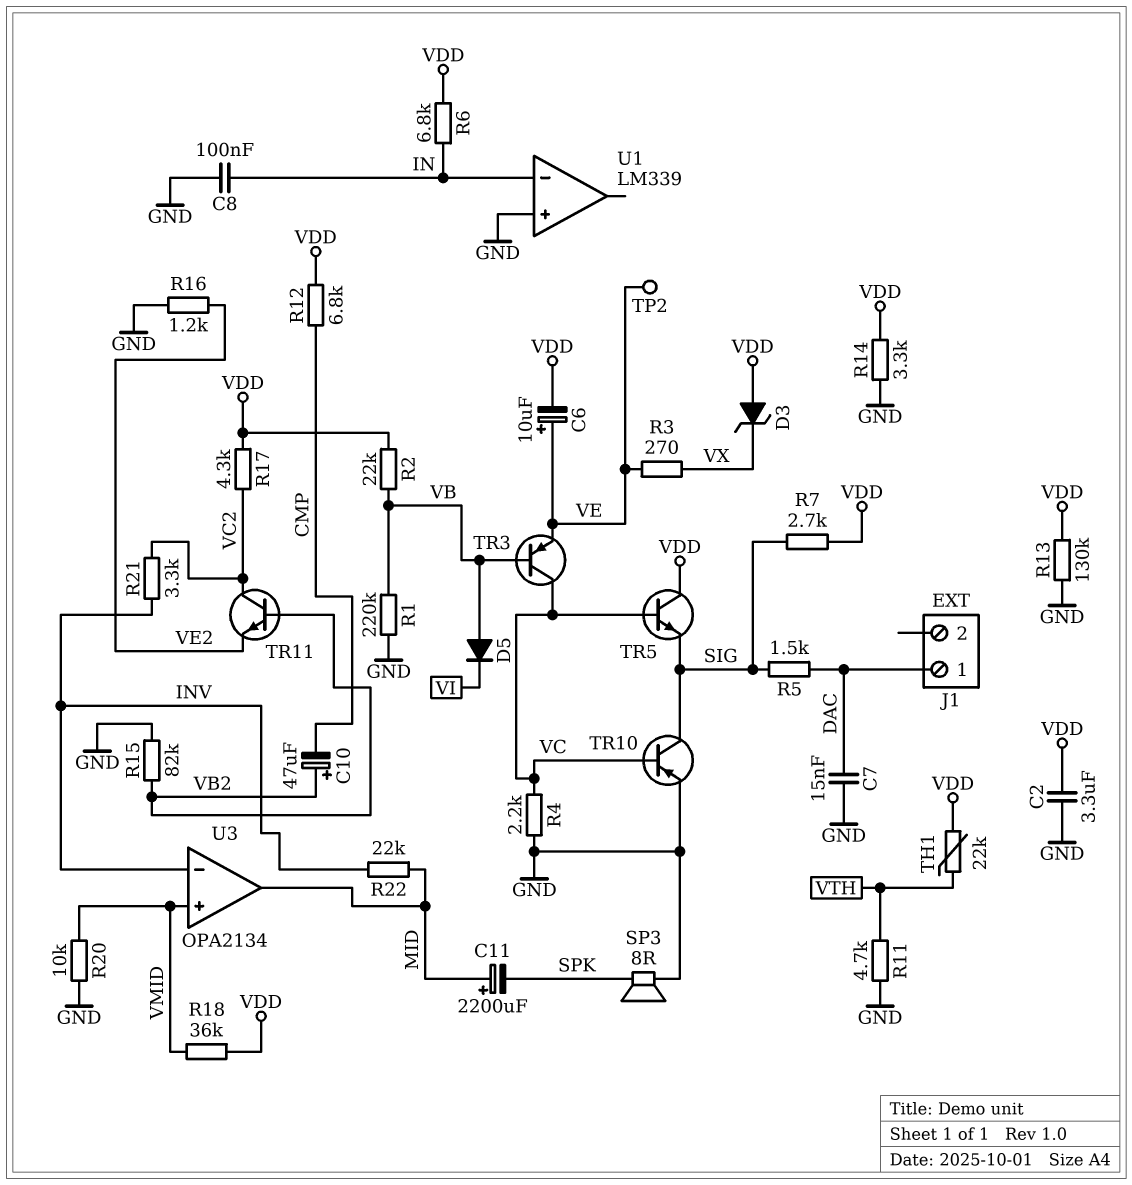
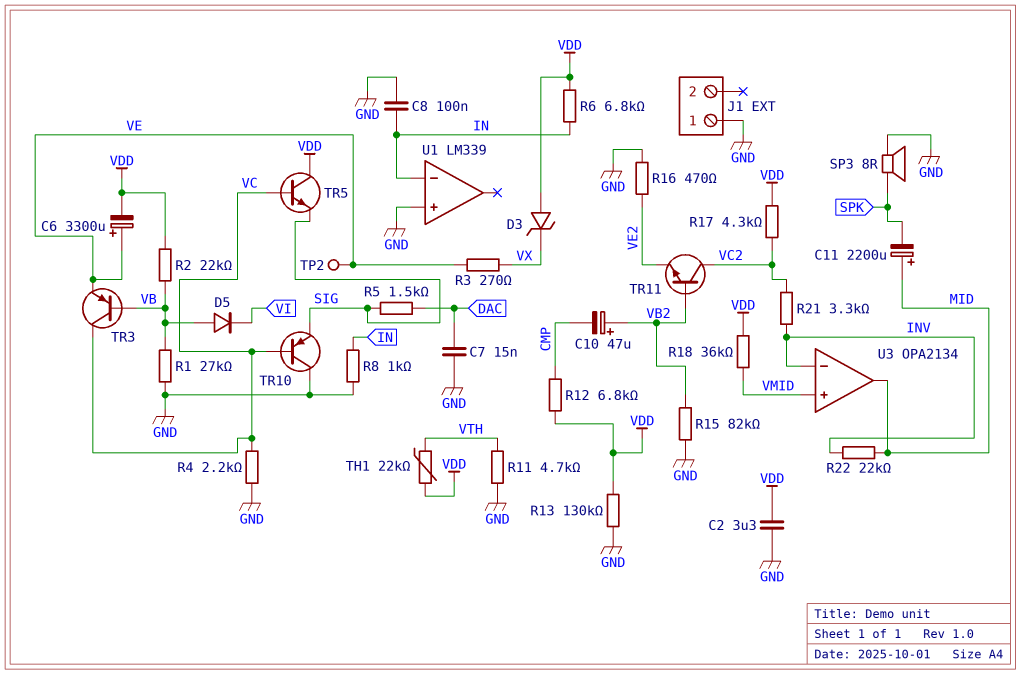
C6: 10uF (plus VE, minus VDD) -> 3300uF (plus VE, minus VDD)
J1 pin 1: DAC -> GND
R1: 220k (GND, VB) -> 27k (GND, VB)
R7: 2.7k (SIG, VDD) -> none
R8: none -> 1k (GND, IN)
R14: 3.3k (GND, VDD) -> none
R16: 1.2k (GND, VE2) -> 470 (GND, VE2)
R20: 10k (GND, VMID) -> none
TR10: PNP (B VC, C SIG, E GND) -> PNP (B VC, C GND, E SIG)

